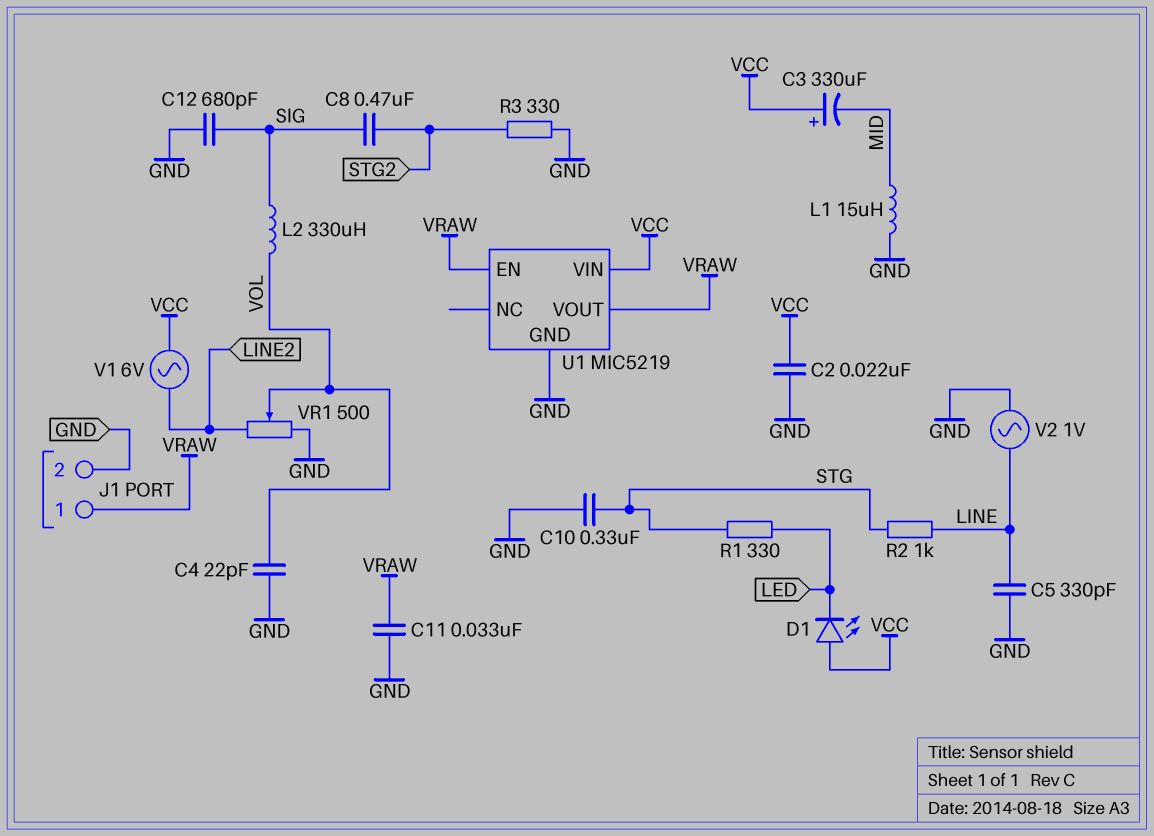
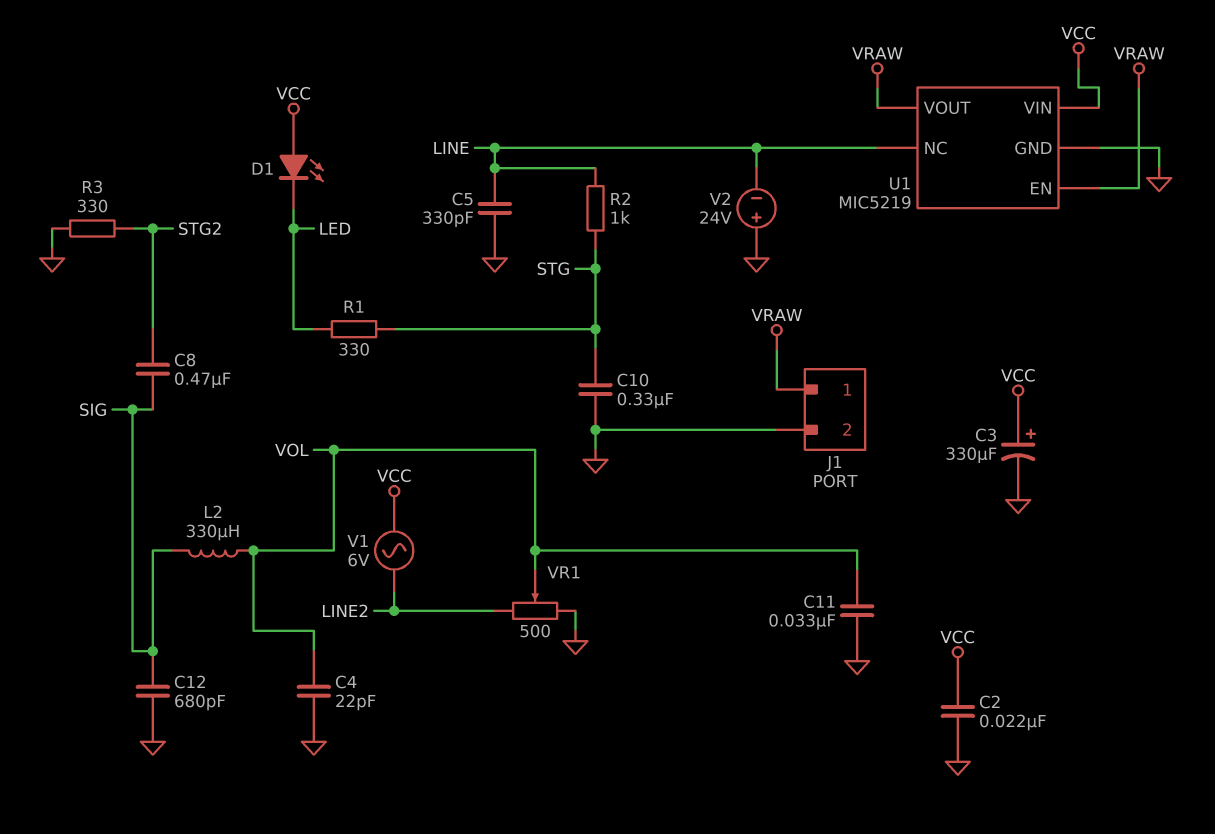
C3: 330uF (plus VCC, minus MID) -> 330uF (plus VCC, minus GND)
C11: 33nF (GND, VRAW) -> 33nF (GND, VOL)
L1: 15uH (GND, MID) -> none
U1 pin NC: none -> LINE
V2: AC 1V (GND, LINE) -> 24V (plus GND, minus LINE)

